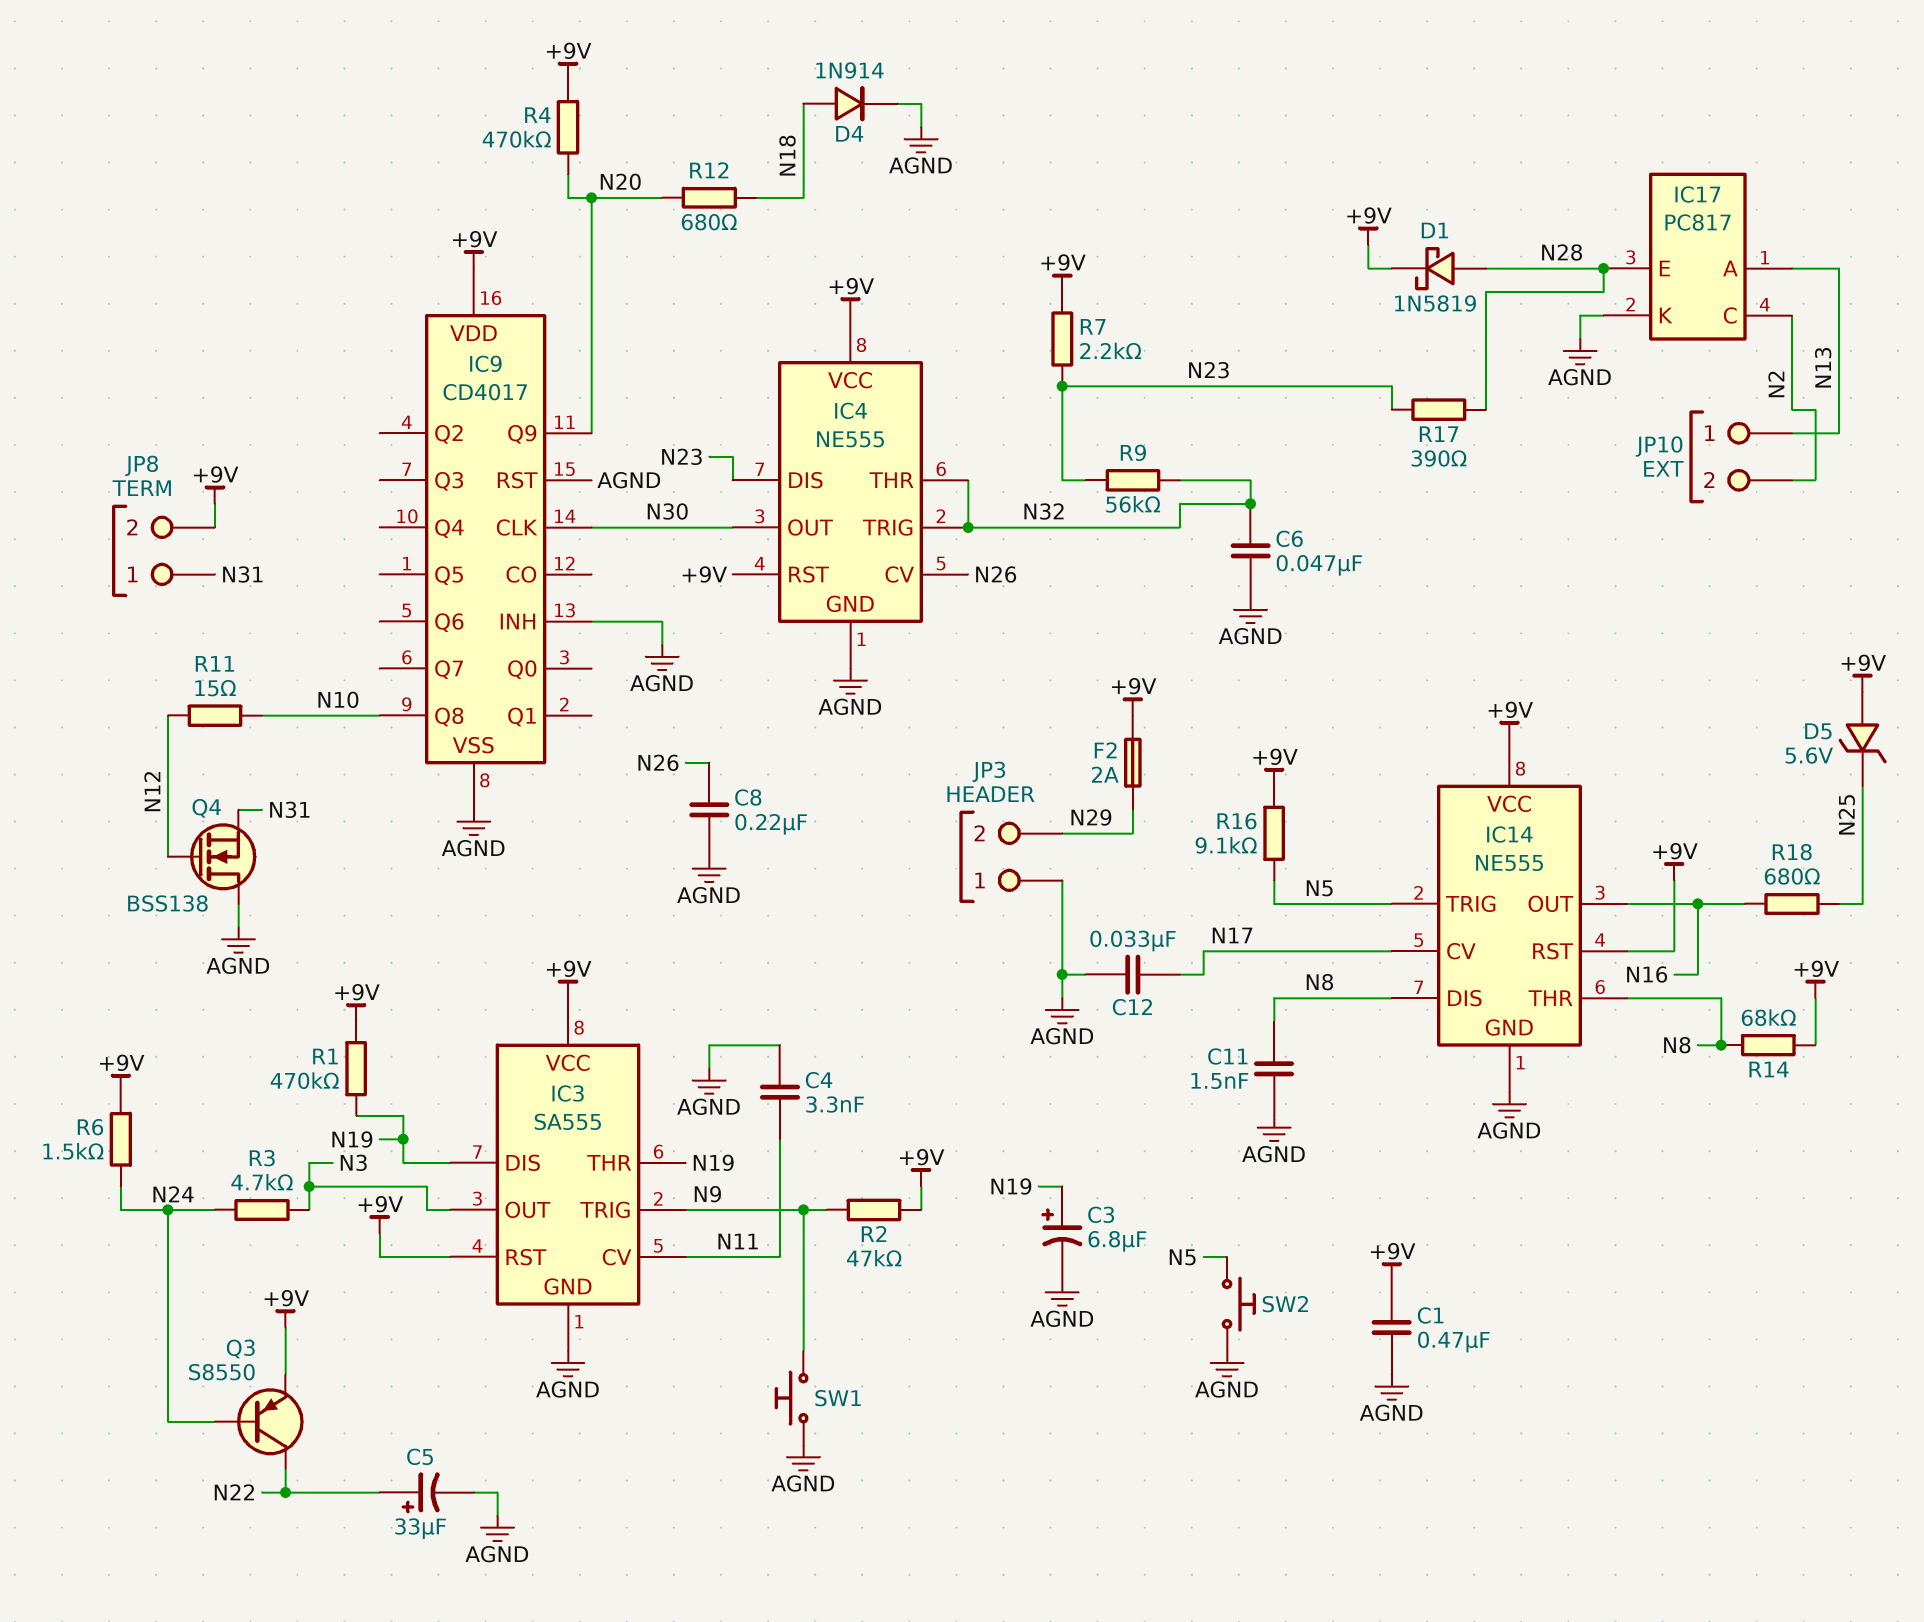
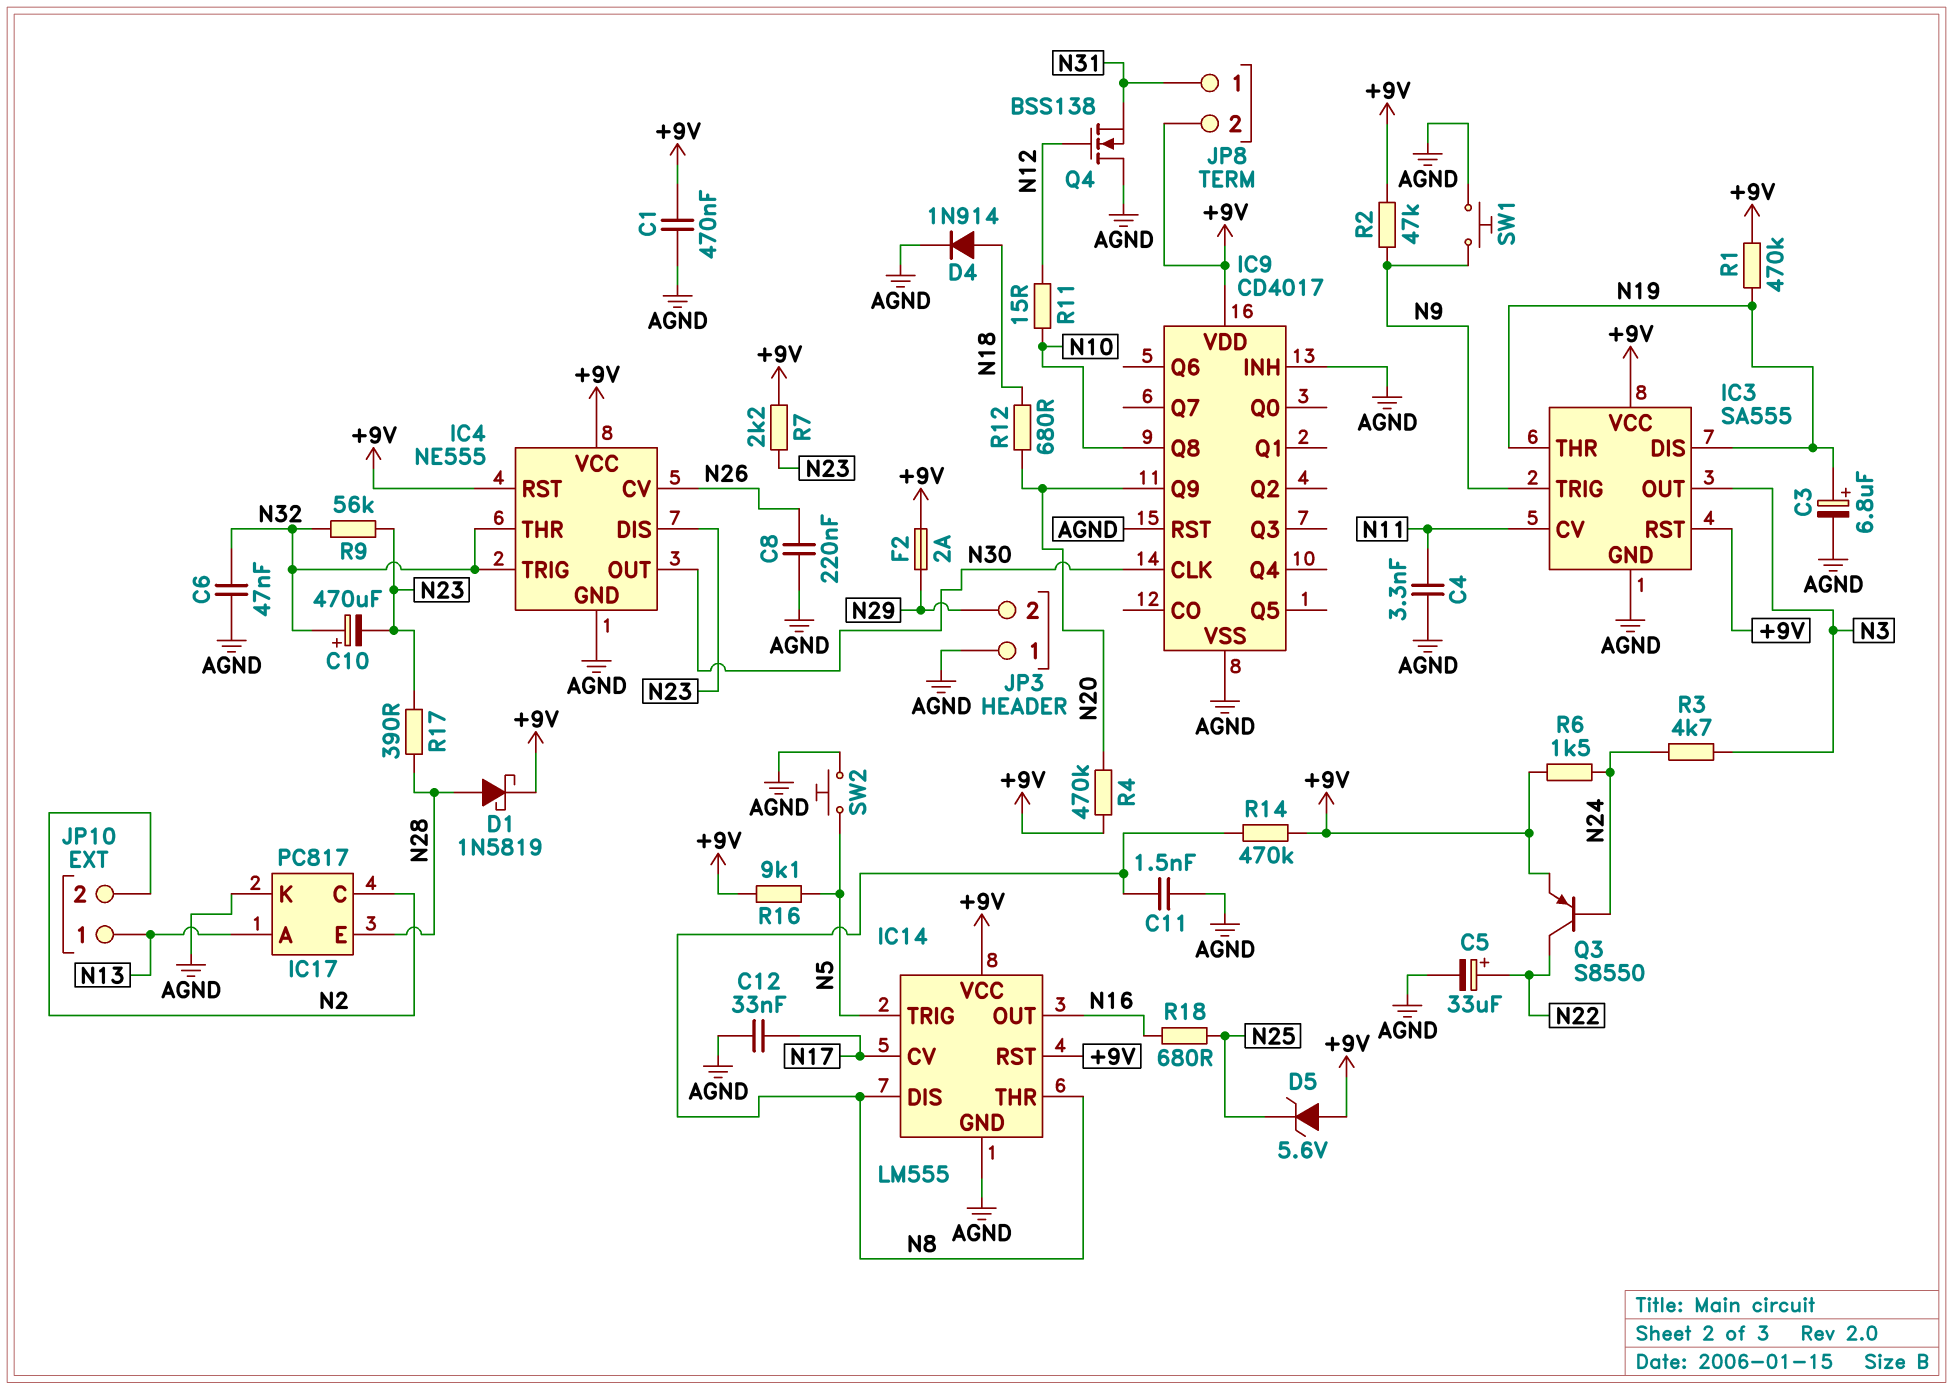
C10: none -> 470uF (plus N32, minus N23)
IC14: NE555 -> LM555
R14: 68k (+9V, N8) -> 470k (+9V, N8)

